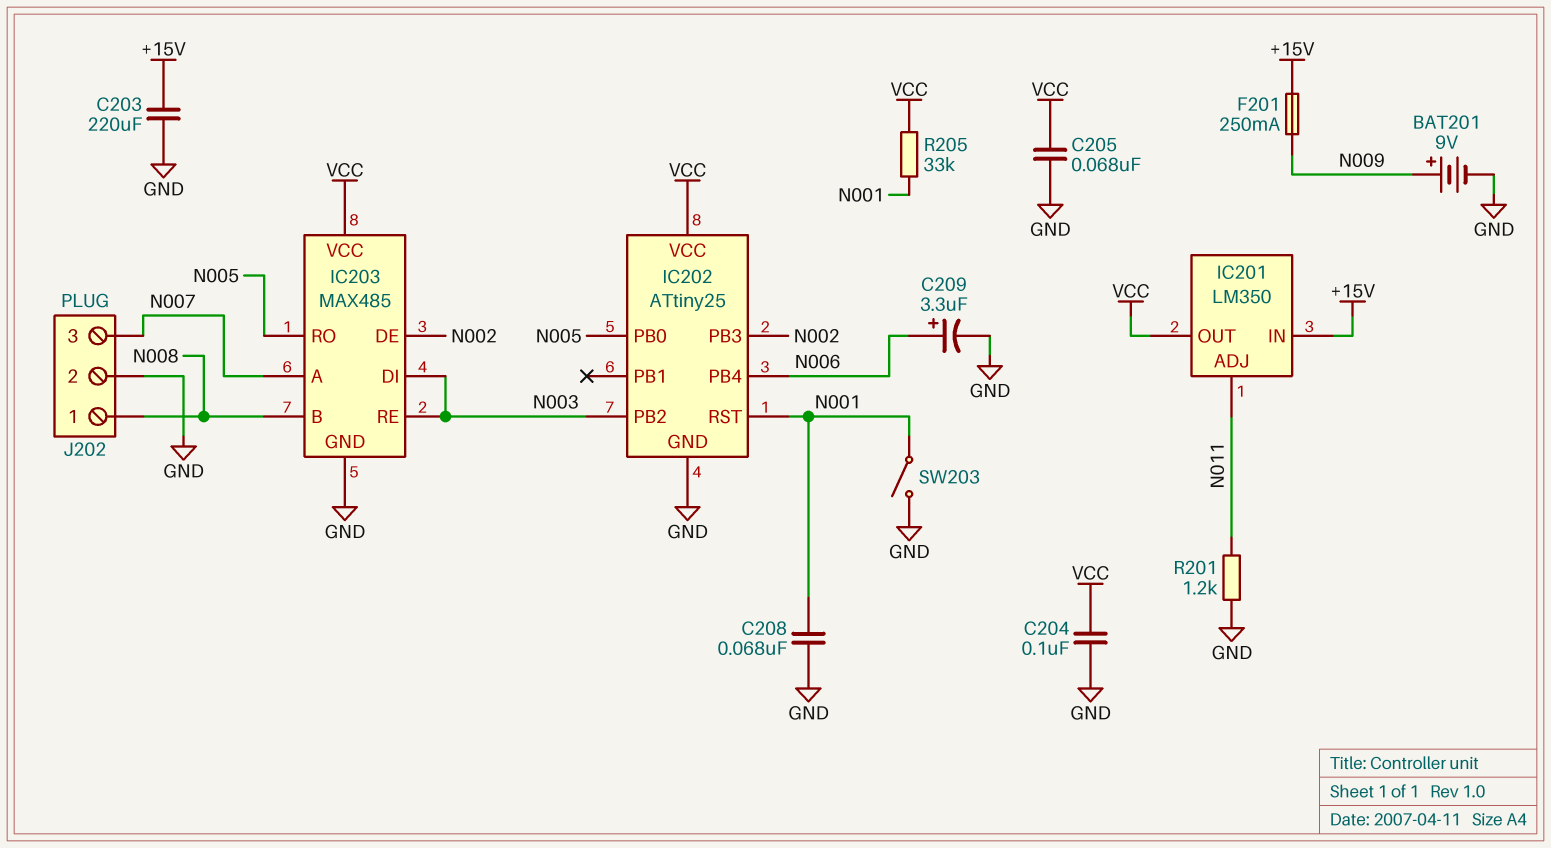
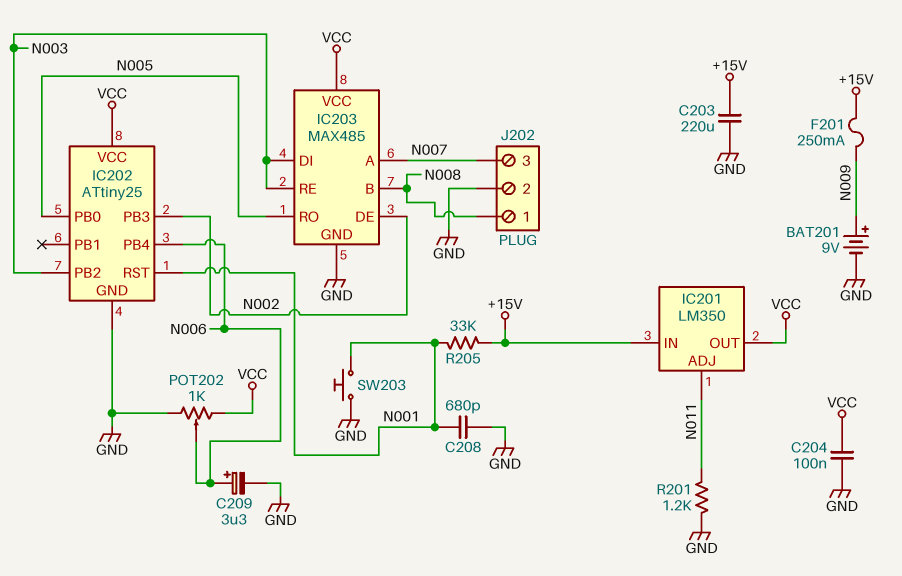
C205: 68nF (GND, VCC) -> none
C208: 68nF (GND, N001) -> 680pF (GND, N001)
POT202: none -> 1k (GND, VCC, wiper N006)
R205: 33k (N001, VCC) -> 33k (+15V, N001)
SW203: switch (GND, N001) -> button (GND, N001)

